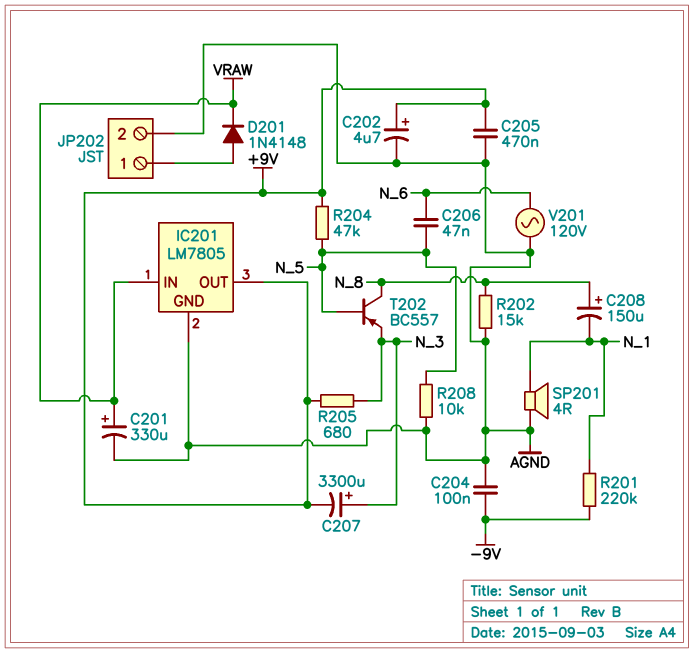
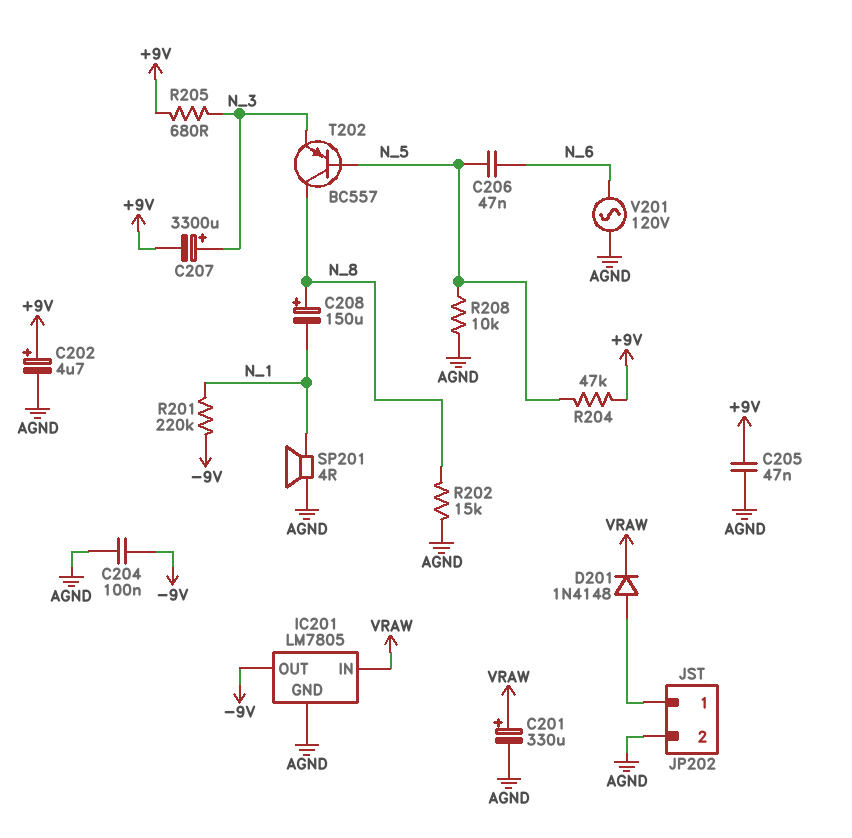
C205: 470nF (+9V, AGND) -> 47nF (+9V, AGND)
IC201 pin OUT: +9V -> -9V

